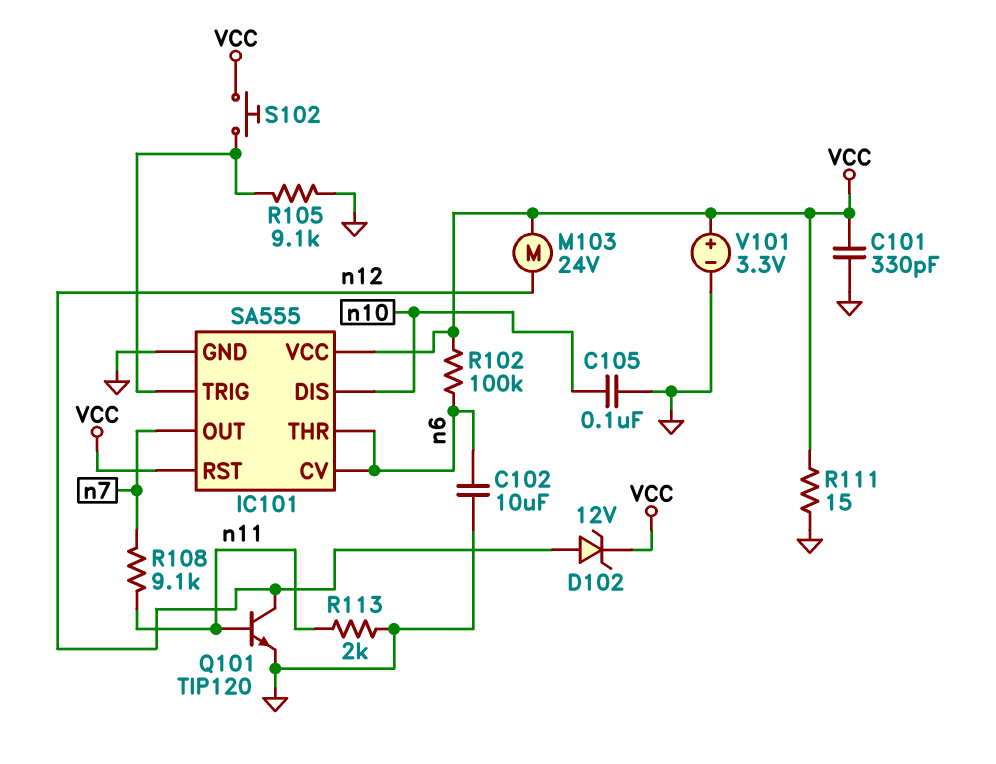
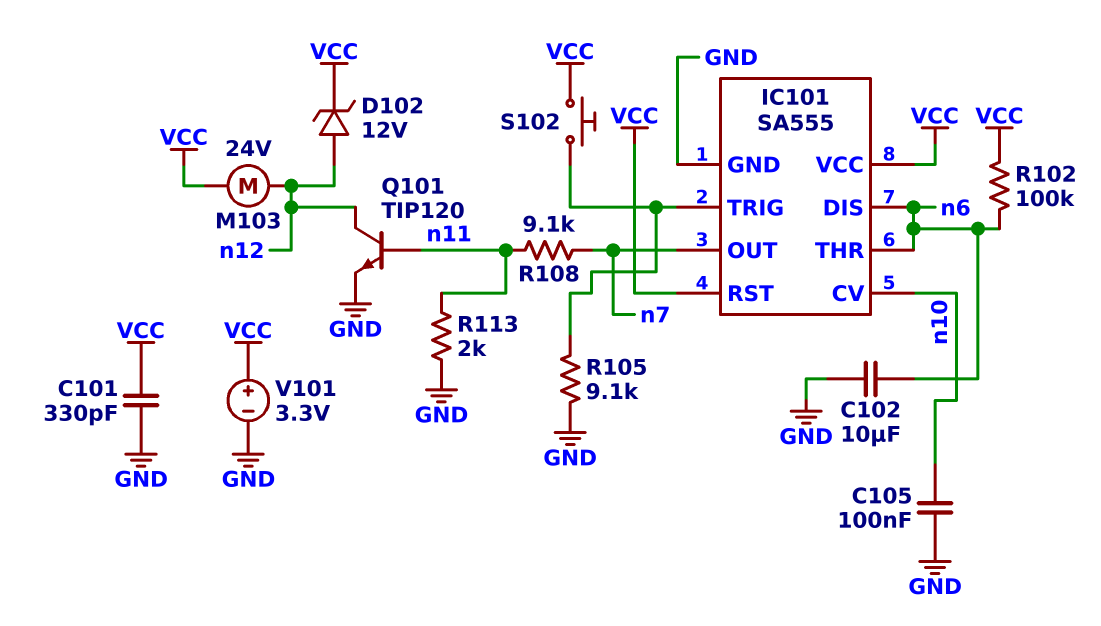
IC101 pin CV: n6 -> n10
IC101 pin DIS: n10 -> n6
R111: 15 (GND, VCC) -> none

